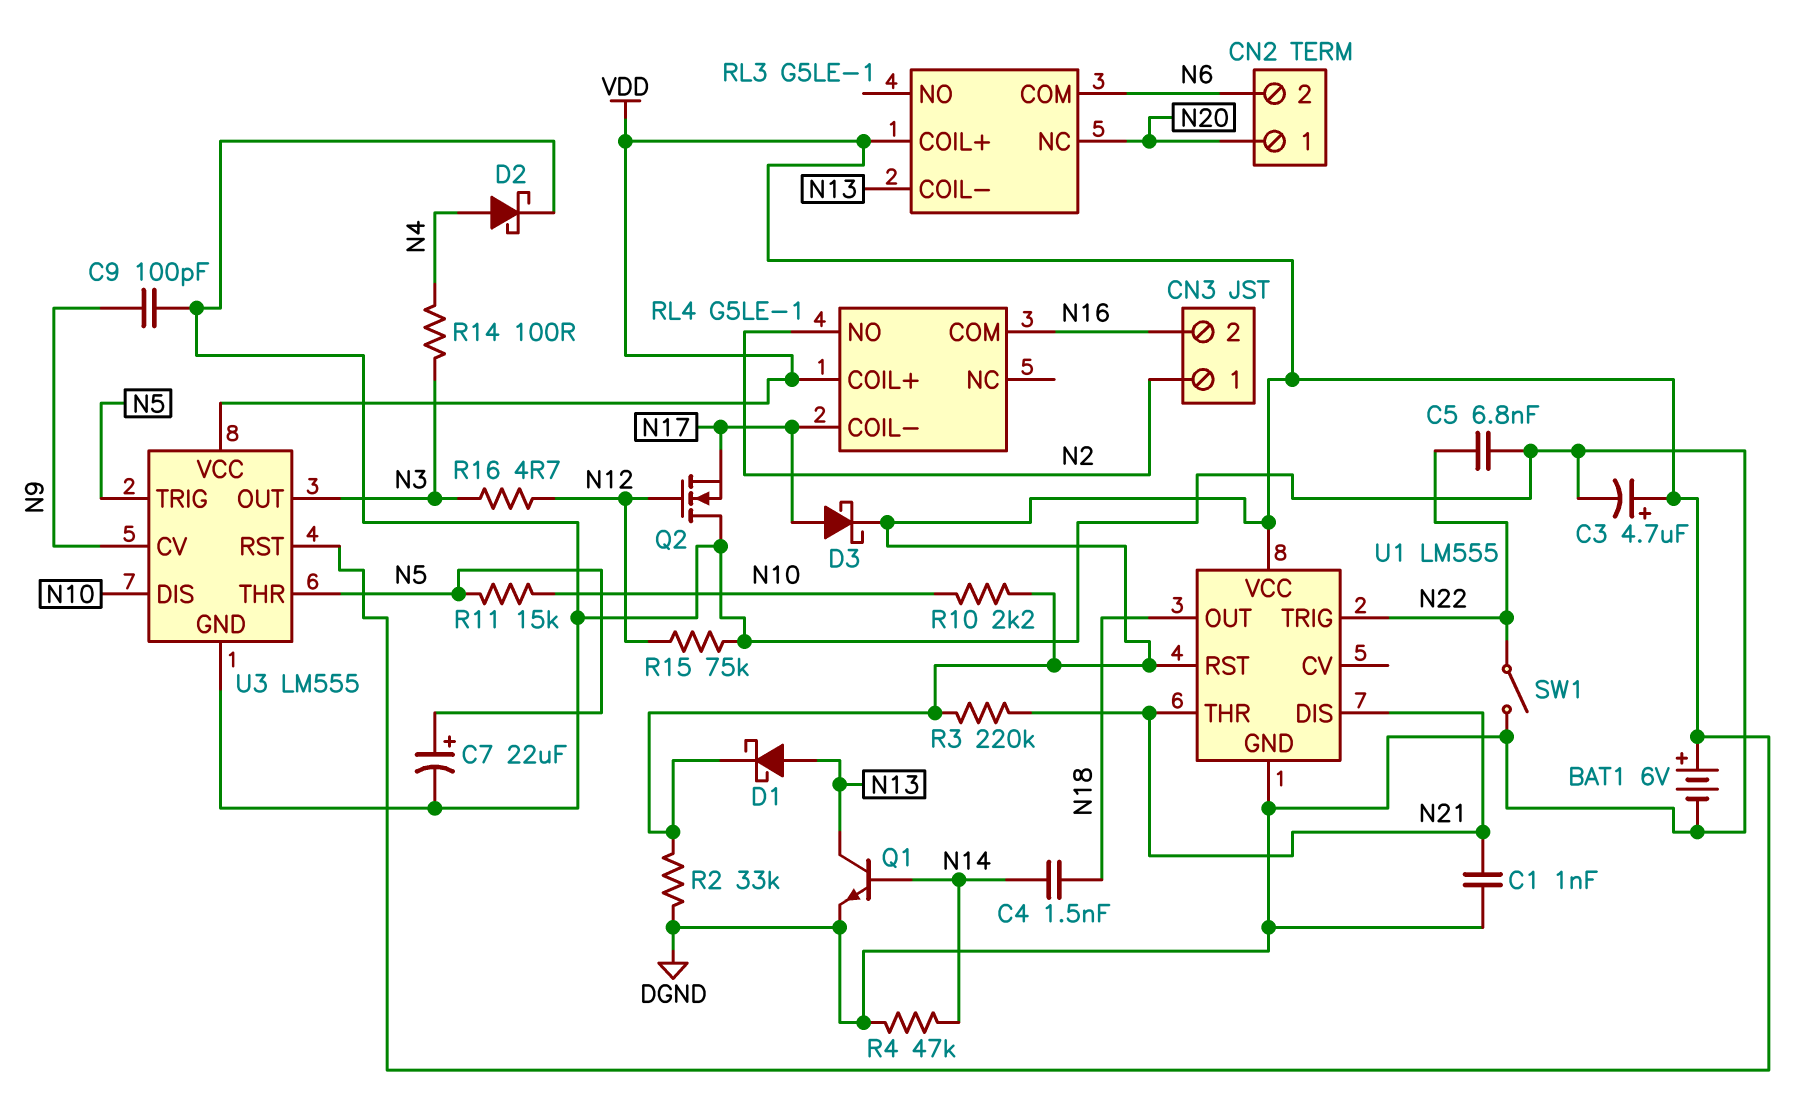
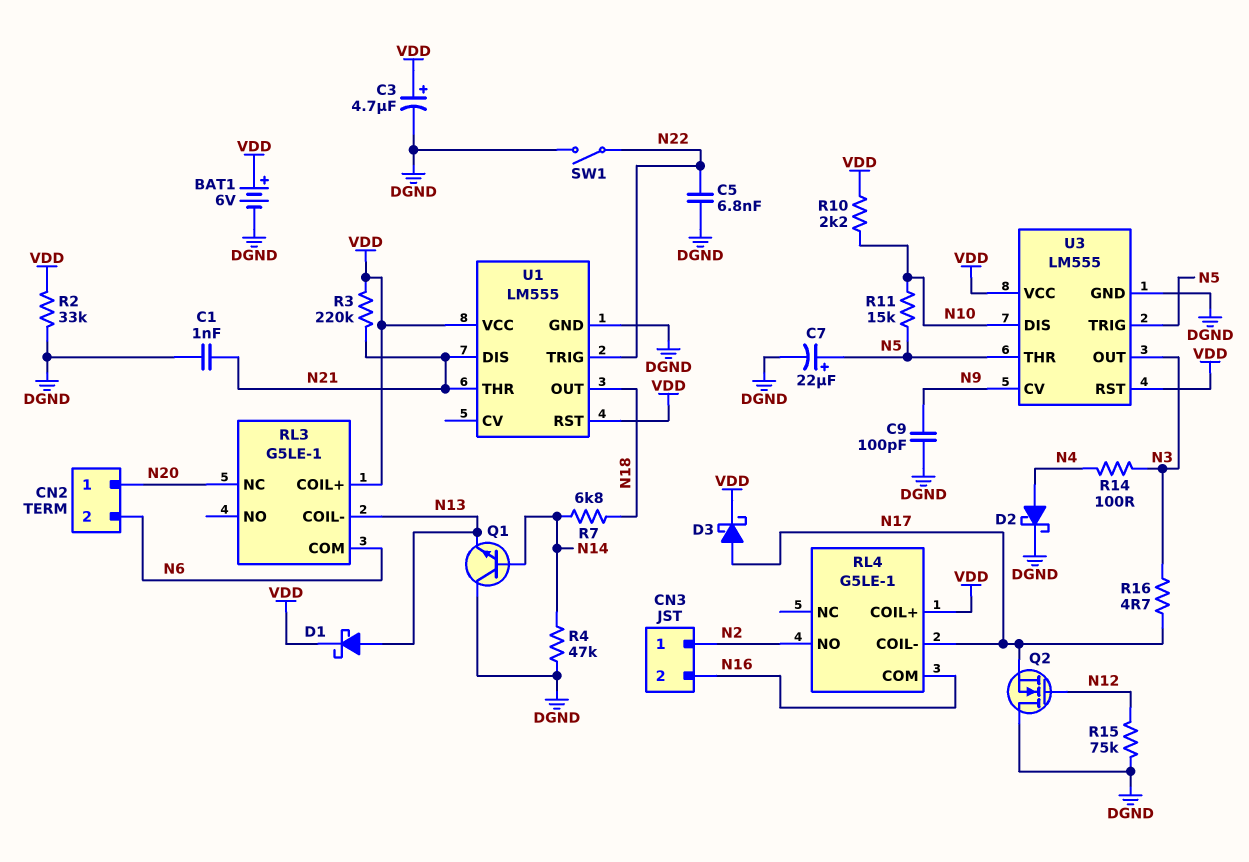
C4: 1.5nF (N14, N18) -> none
Q1: NPN (B N14, C N13, E DGND) -> NPN (B N14, C DGND, E N13)
R7: none -> 6.8k (N14, N18)
R16: 4.7 (N3, N12) -> 4.7 (N3, N17)

